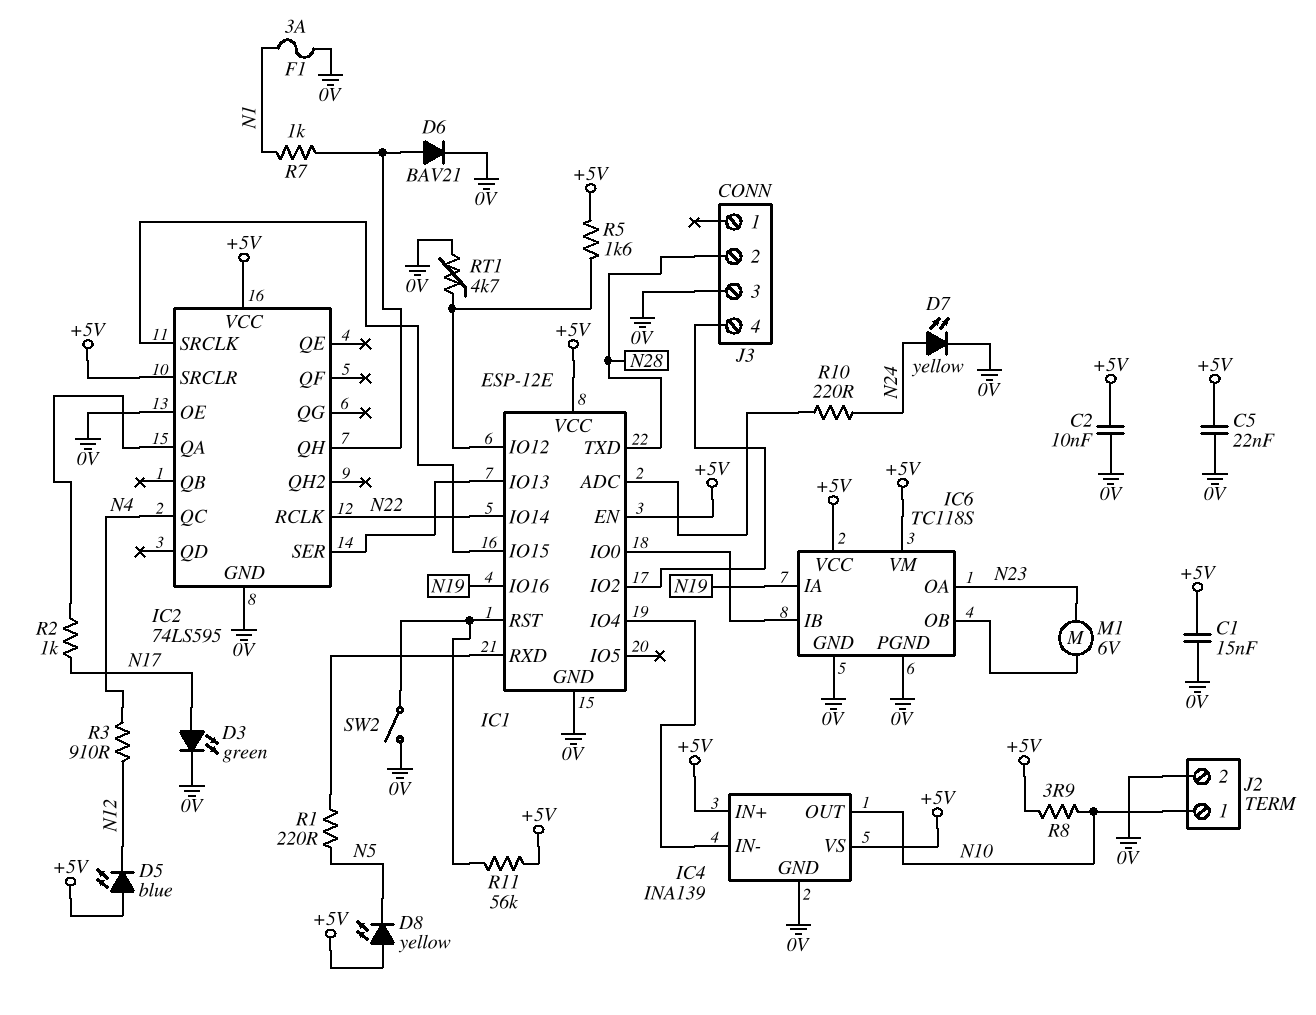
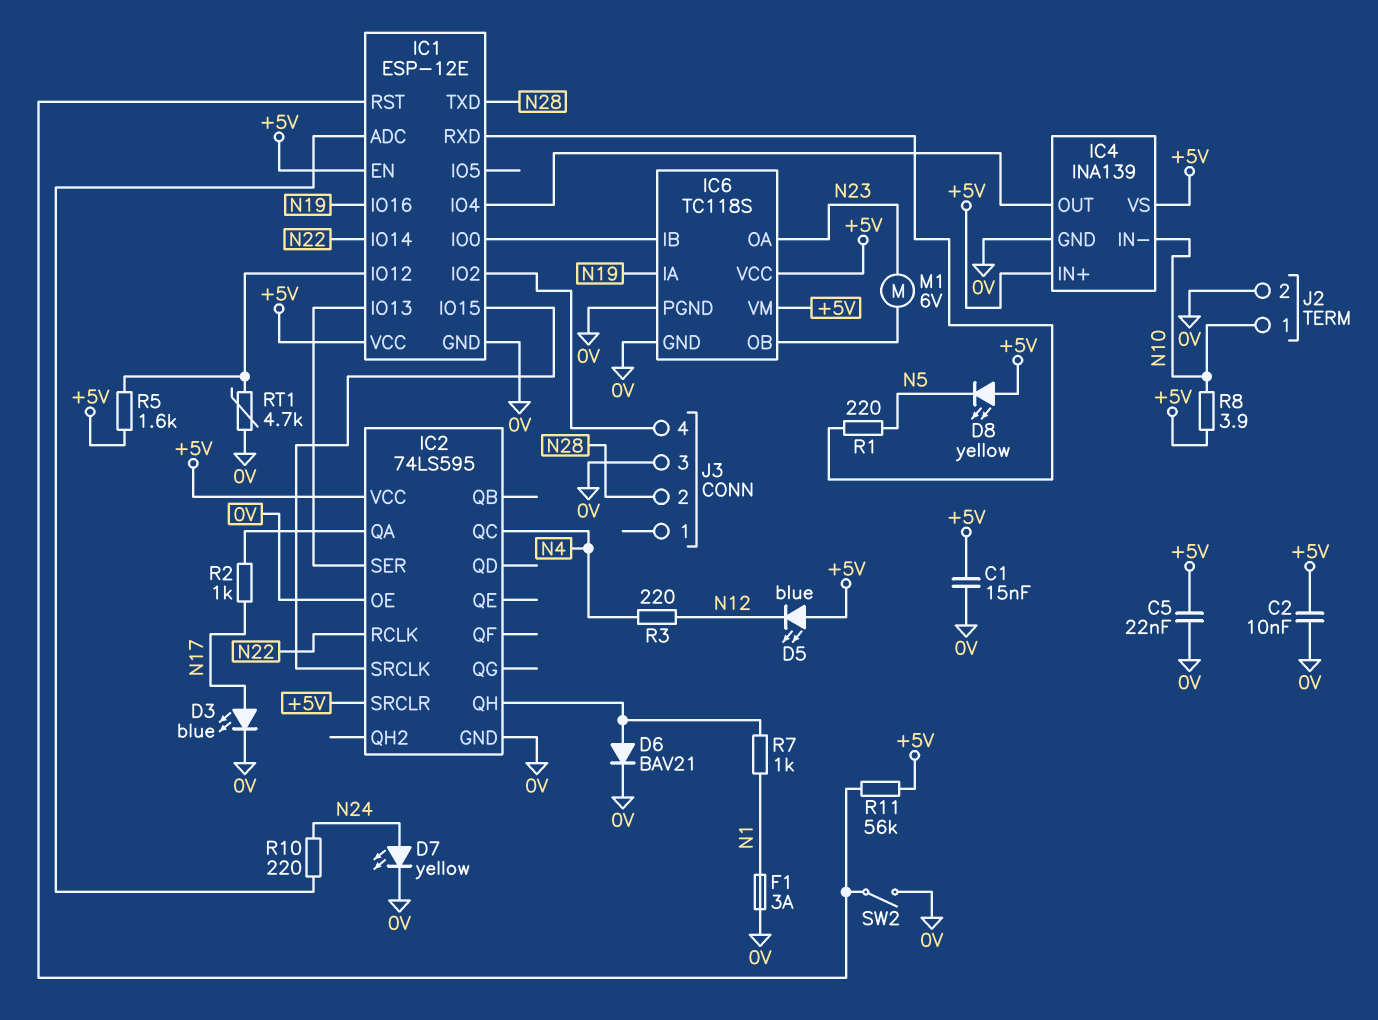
D3: LED green (A N17, K 0V) -> LED blue (A N17, K 0V)
IC4 pin IN-: IC1/IO4 -> N10
IC4 pin OUT: N10 -> IC1/IO4
R3: 910 (N4, N12) -> 220 (N4, N12)

